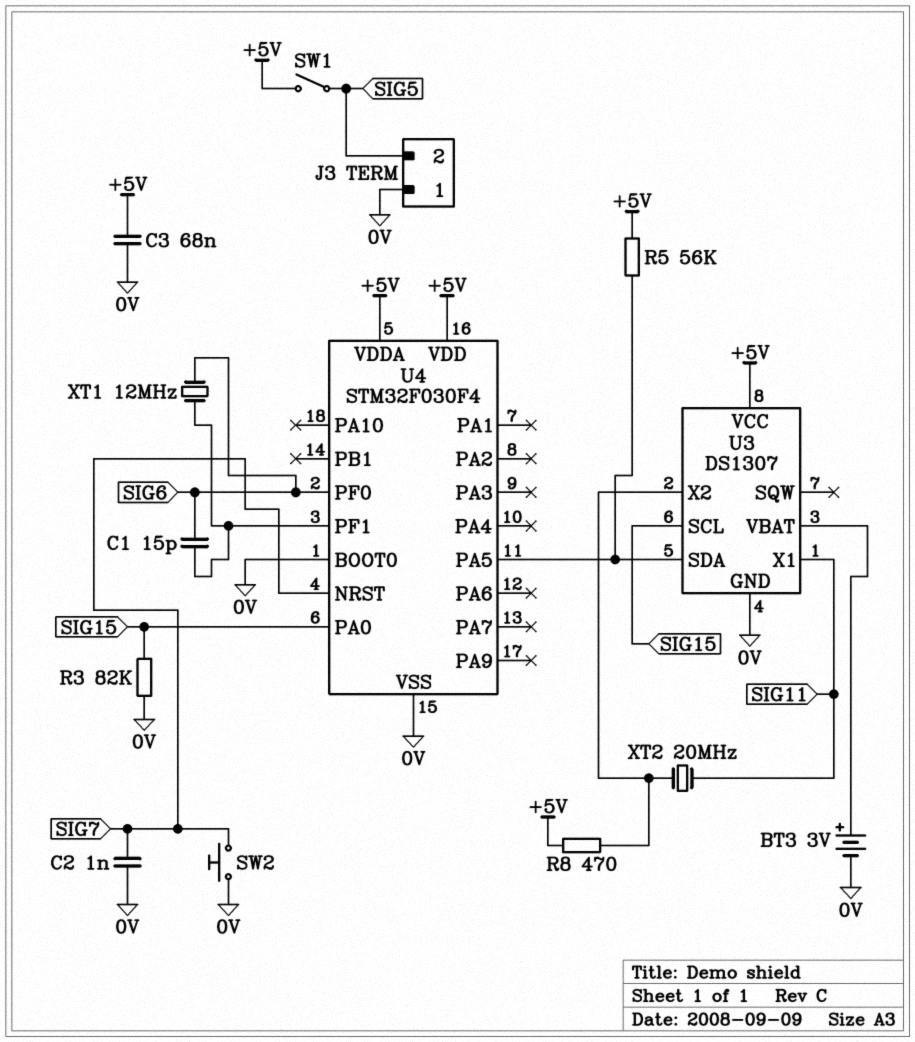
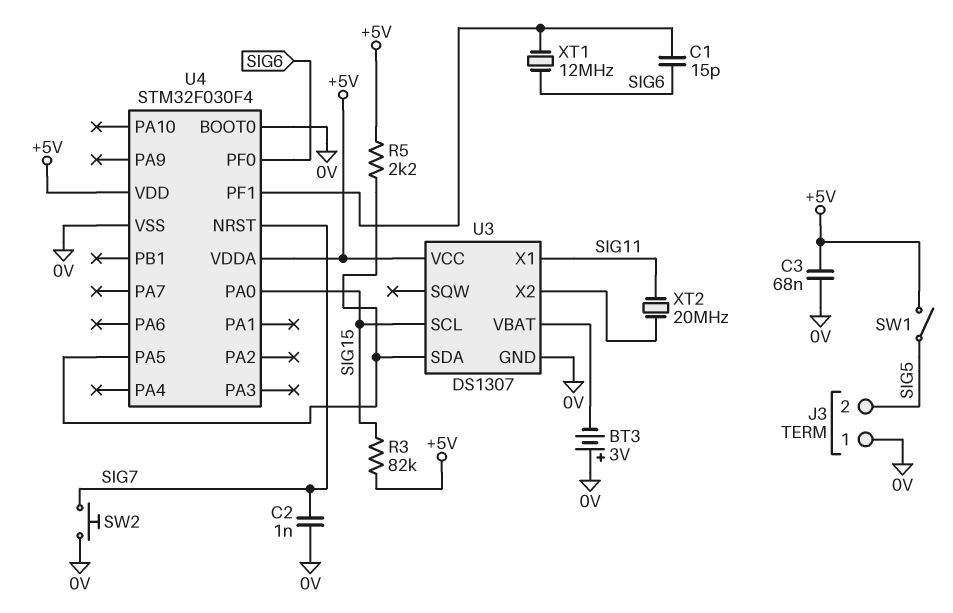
BT3: 3V (plus U3/VBAT, minus 0V) -> 3V (plus 0V, minus U3/VBAT)
R3: 82k (0V, SIG15) -> 82k (+5V, SIG15)
R5: 56k (+5V, U3/SDA) -> 2.2k (+5V, U3/SDA)
R8: 470 (+5V, U3/X2) -> none

